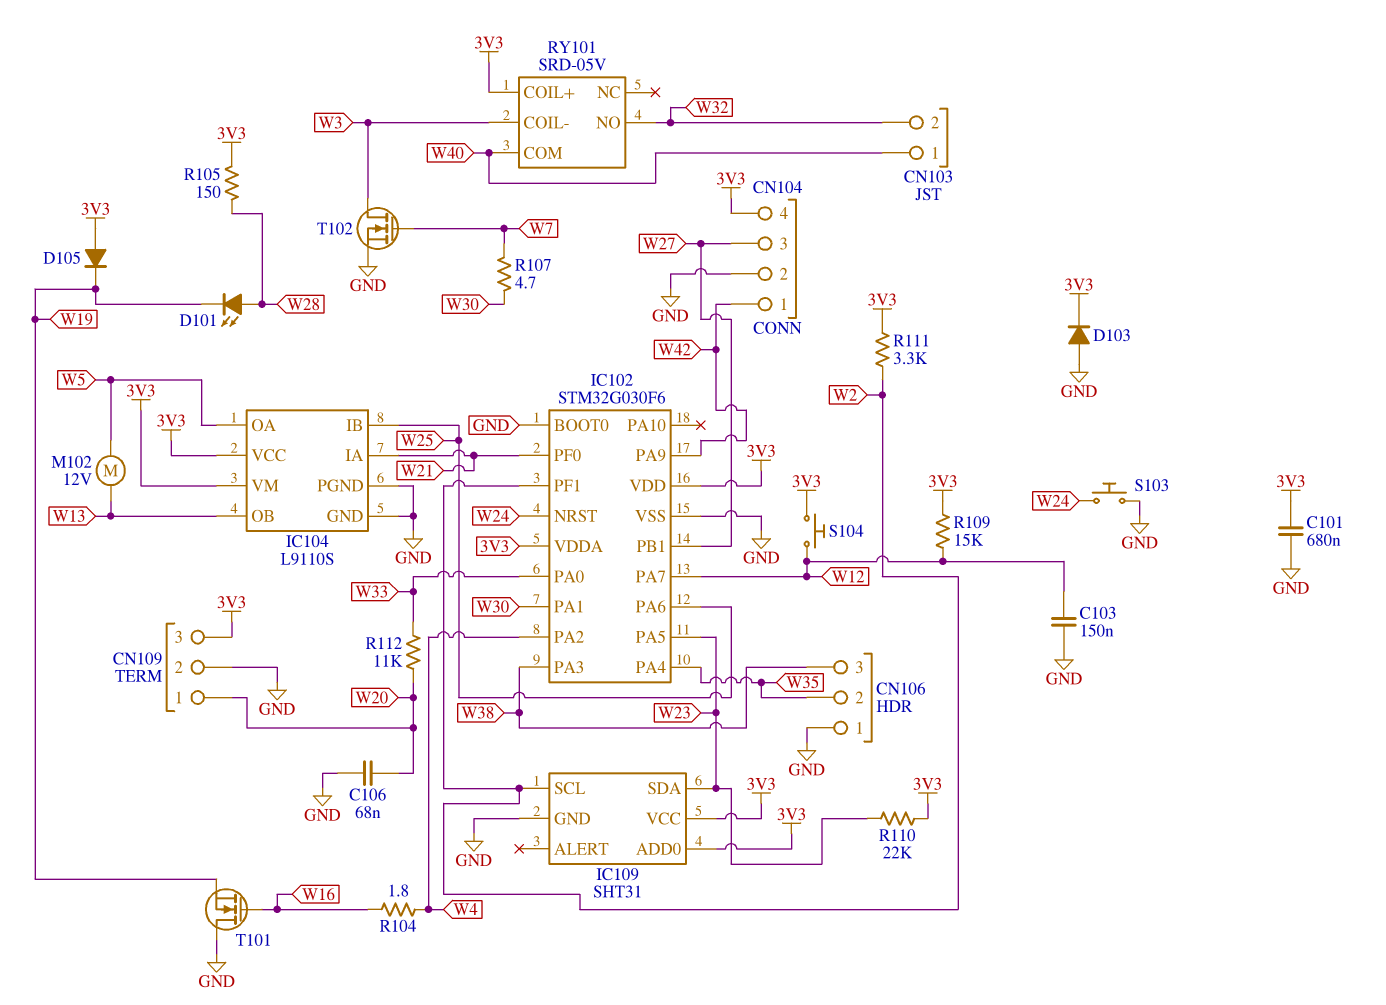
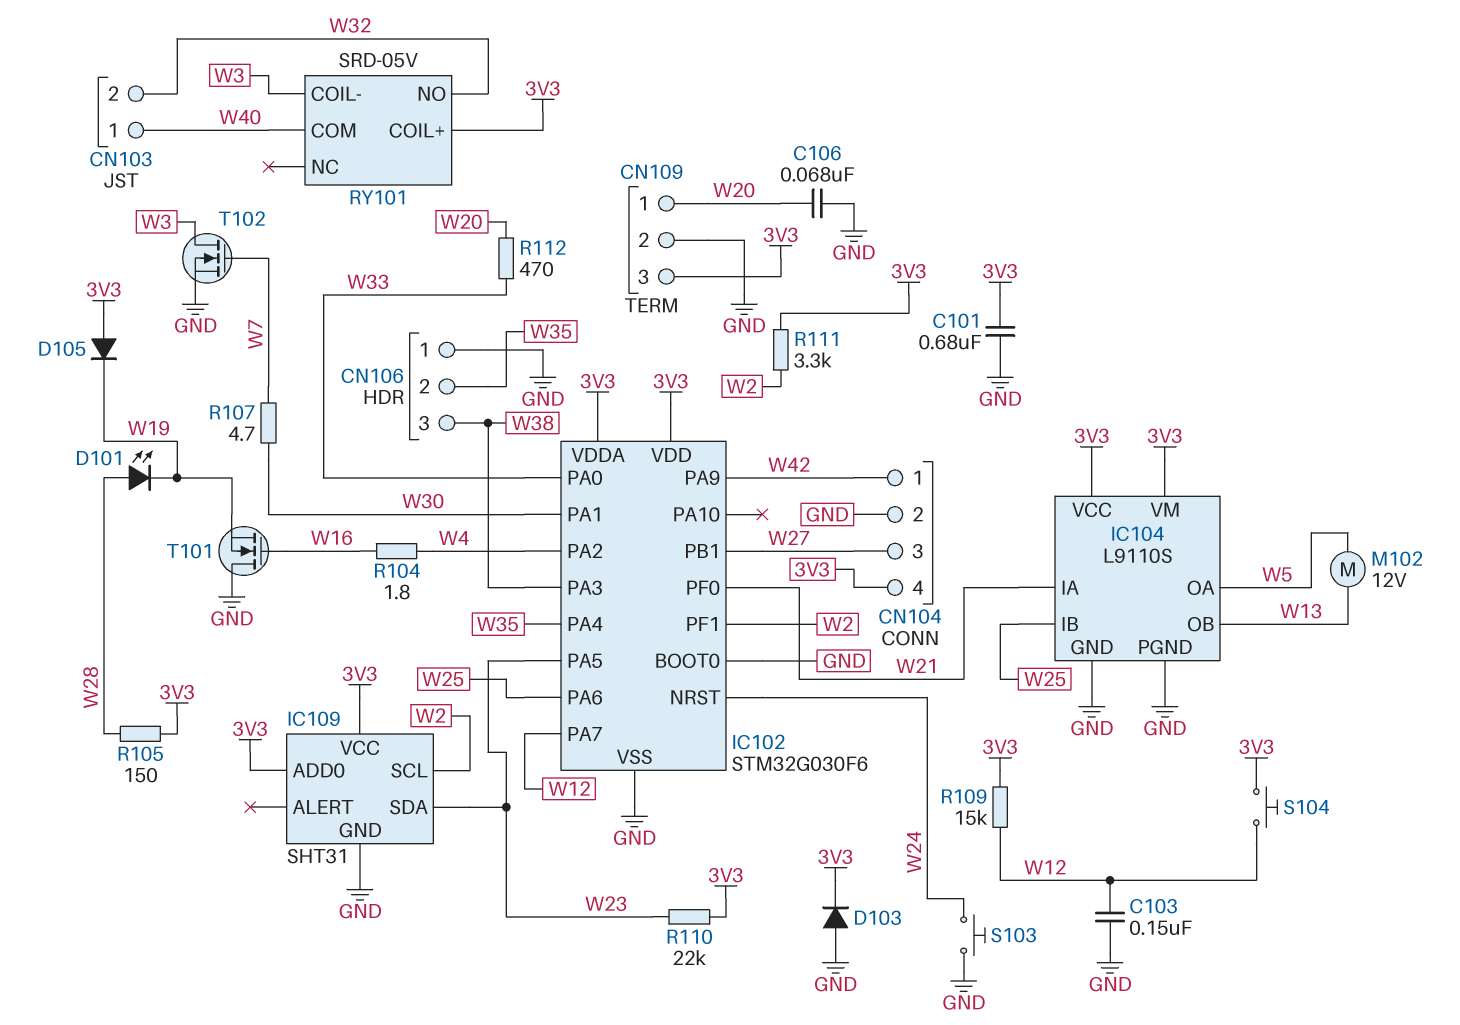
R112: 11k (W20, W33) -> 470 (W20, W33)

